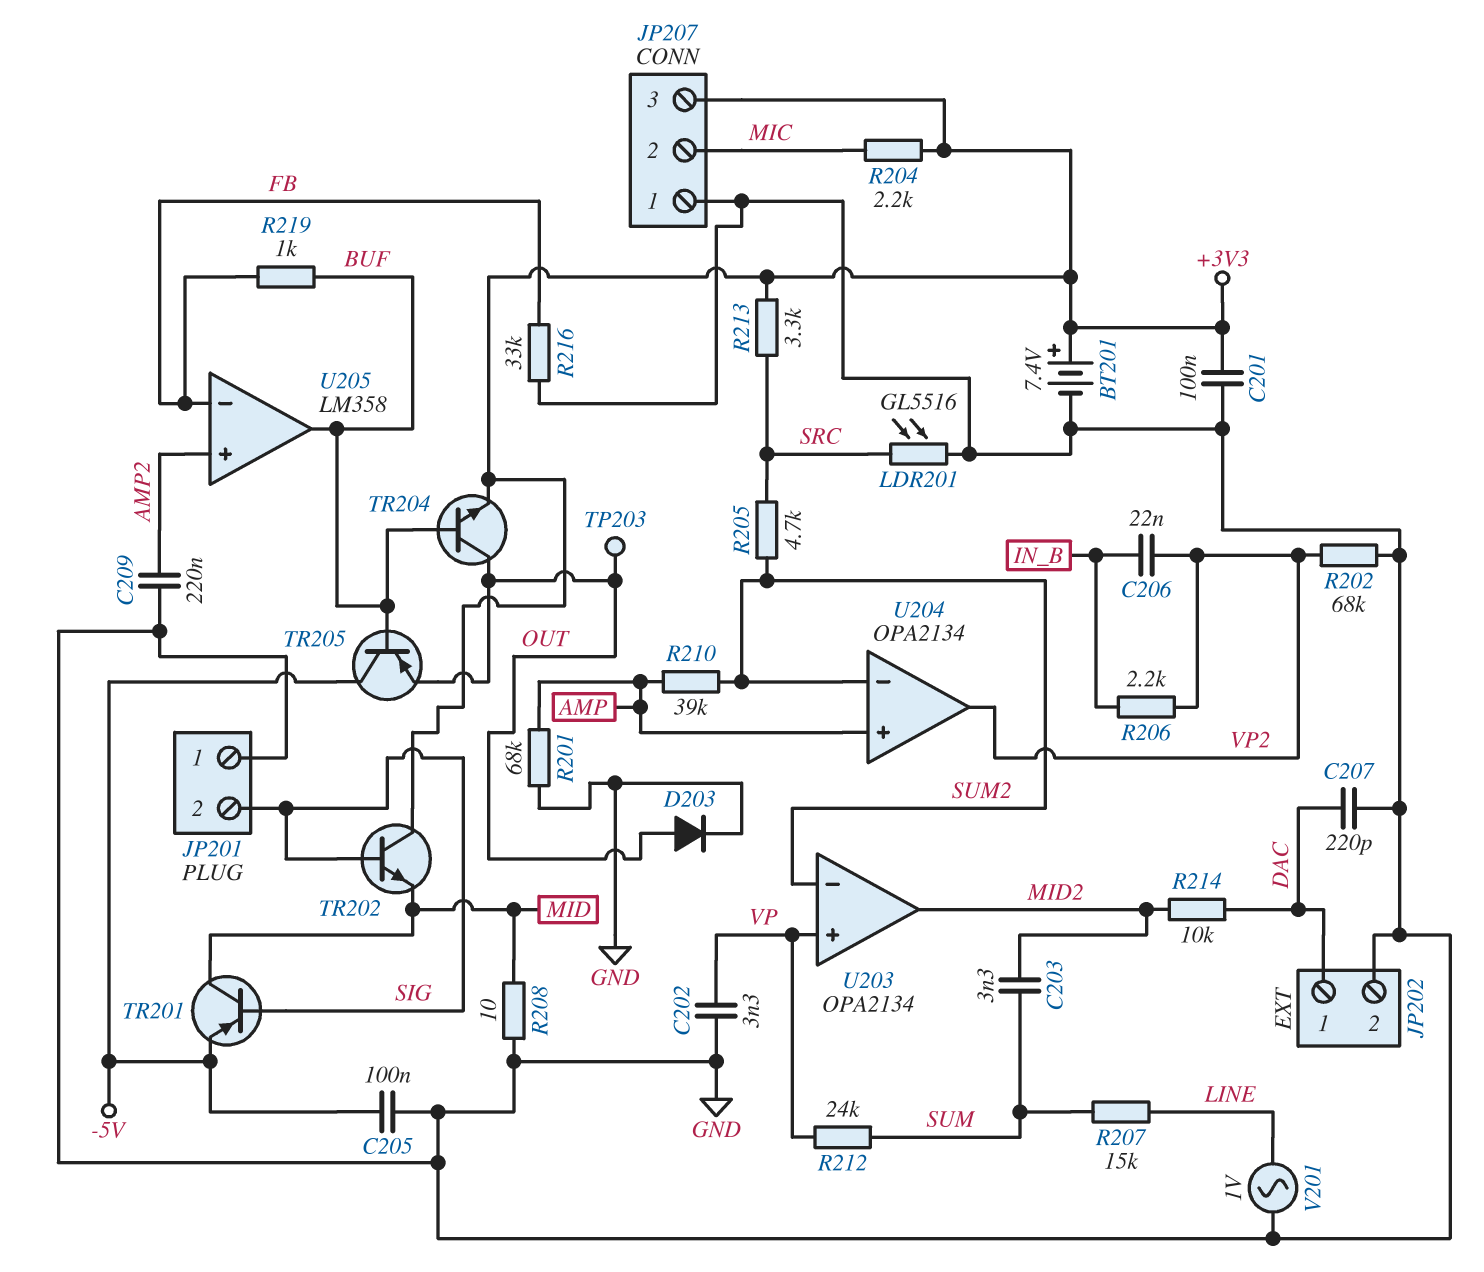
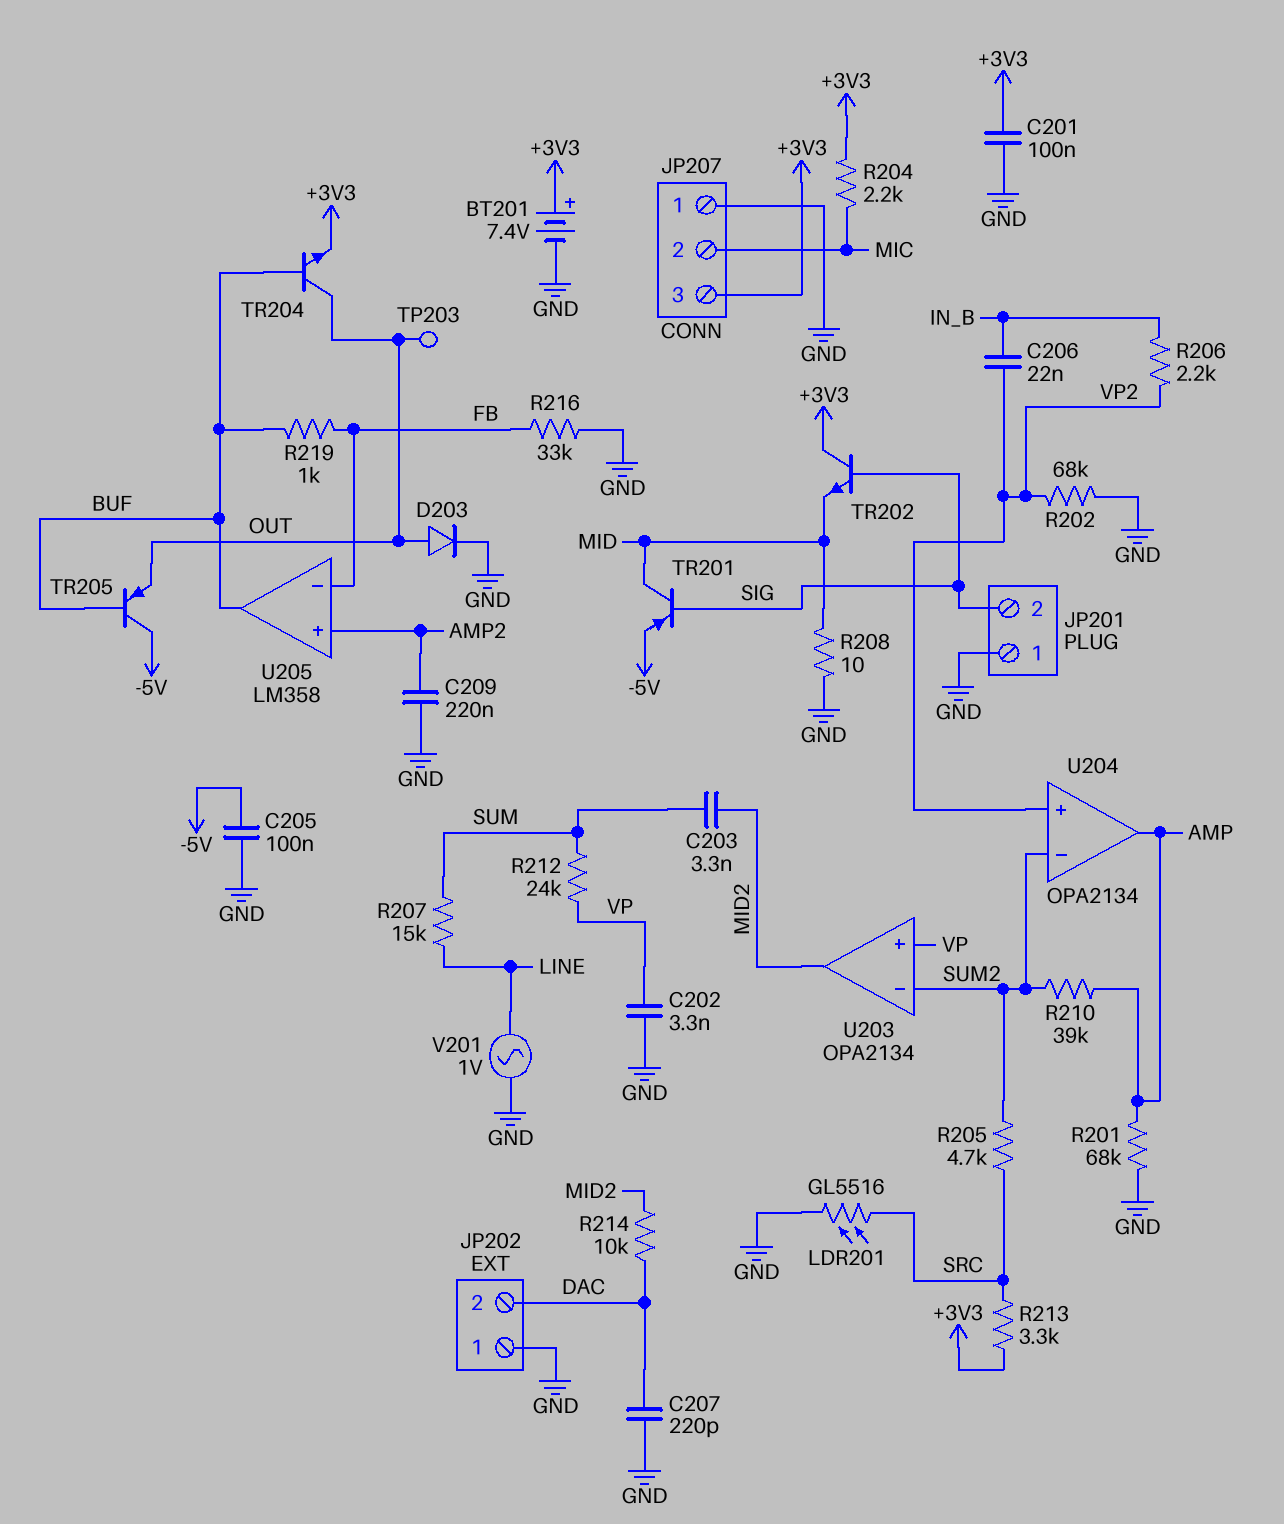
JP202 pin 1: DAC -> GND
JP202 pin 2: GND -> DAC
U204 pin in+: AMP -> VP2
U204 pin out: VP2 -> AMP

